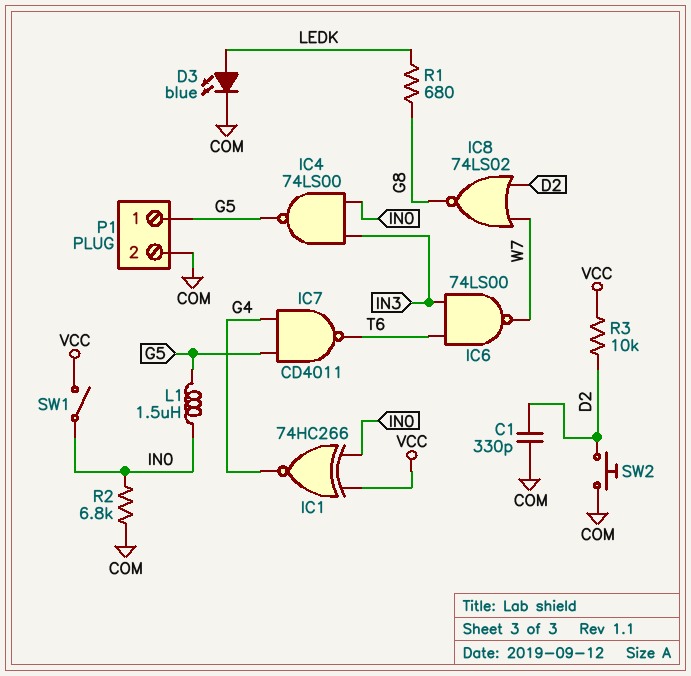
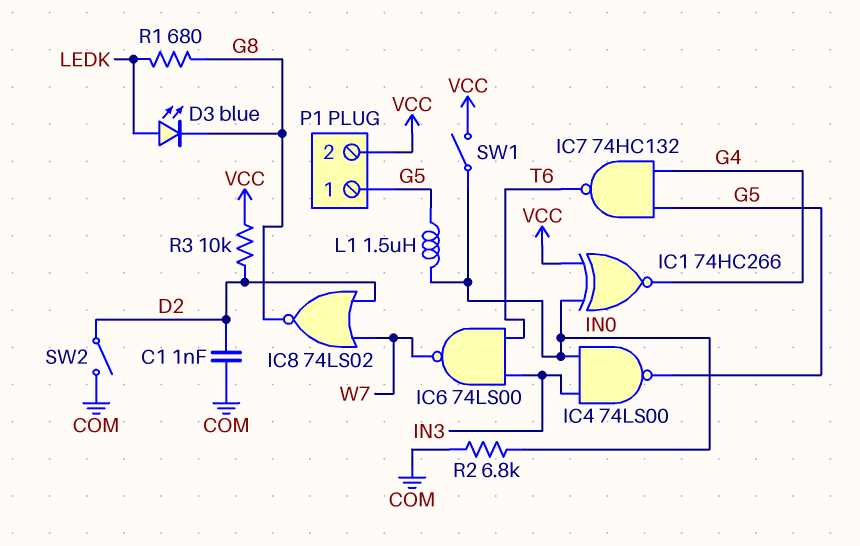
C1: 330pF (COM, D2) -> 1nF (COM, D2)
D3: LED blue (A LEDK, K COM) -> LED blue (A LEDK, K G8)
IC7: NAND CD4011 (in G4, in G5, out T6) -> NAND 74HC132 (in G4, in G5, out T6)
P1 pin 2: COM -> VCC
SW2: button (COM, D2) -> switch (COM, D2)

